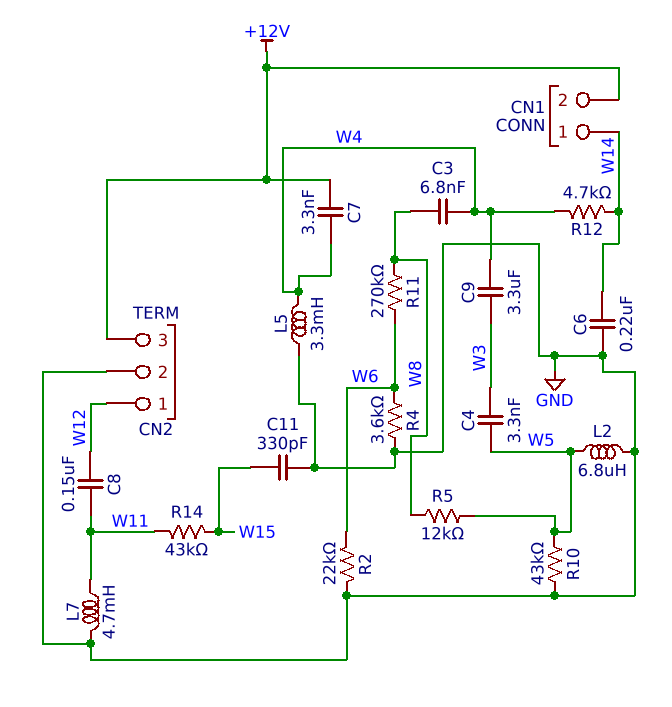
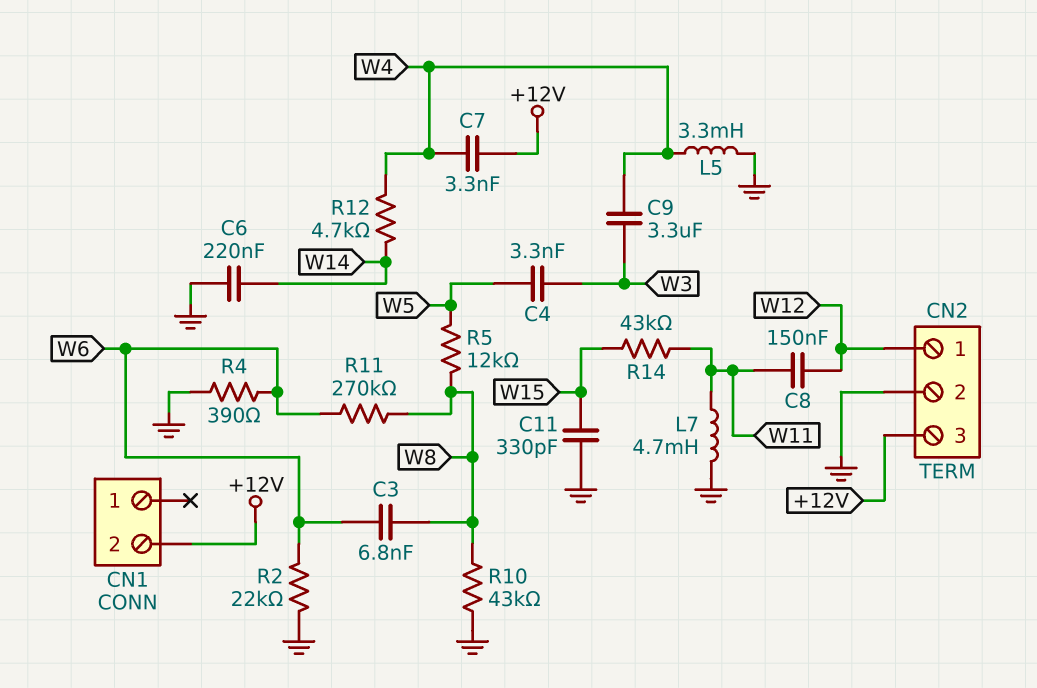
C3: 6.8nF (W4, W8) -> 6.8nF (W6, W8)
CN1 pin 1: W14 -> none
L2: 6.8uH (GND, W5) -> none
R4: 3.6k (GND, W6) -> 390 (GND, W6)
R10: 43k (GND, W5) -> 43k (GND, W8)

